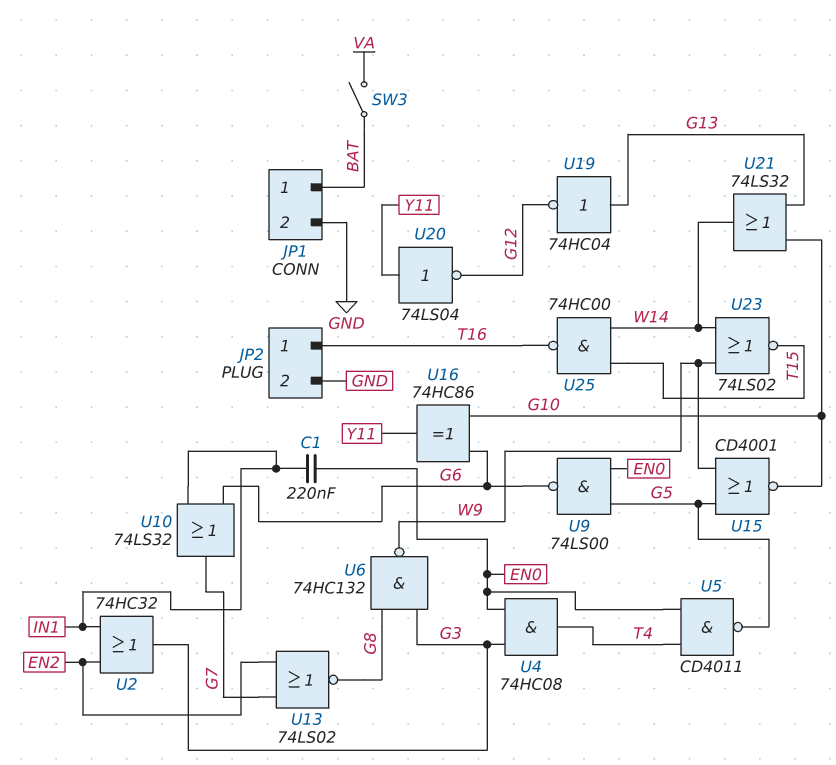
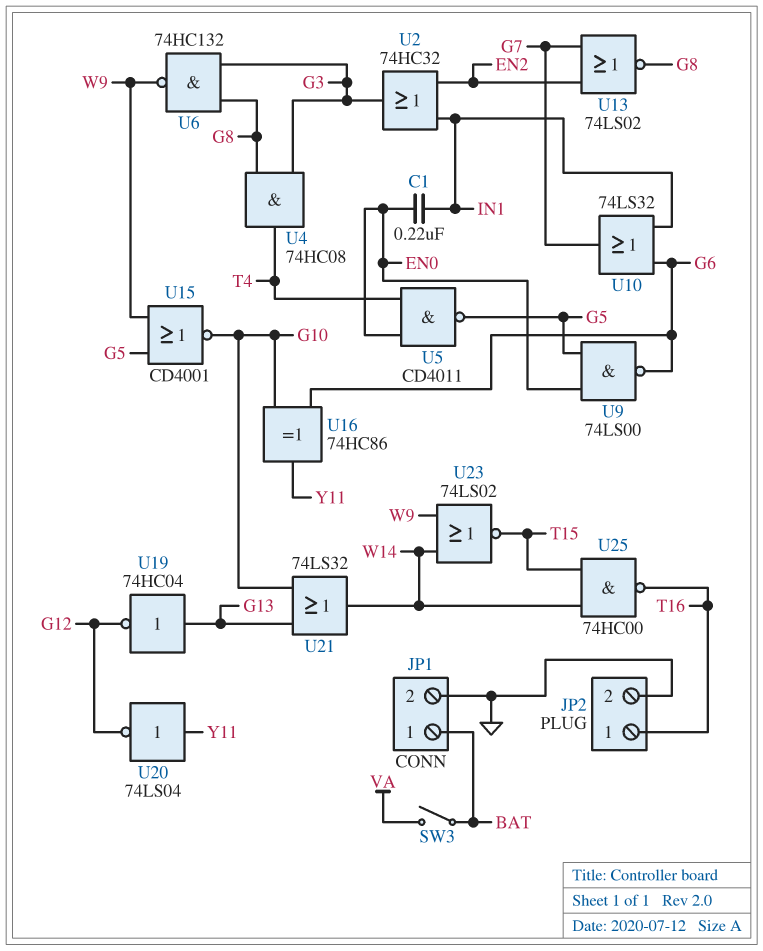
U4: AND 74HC08 (in EN0, in G3, out T4) -> AND 74HC08 (in G3, in G8, out T4)

